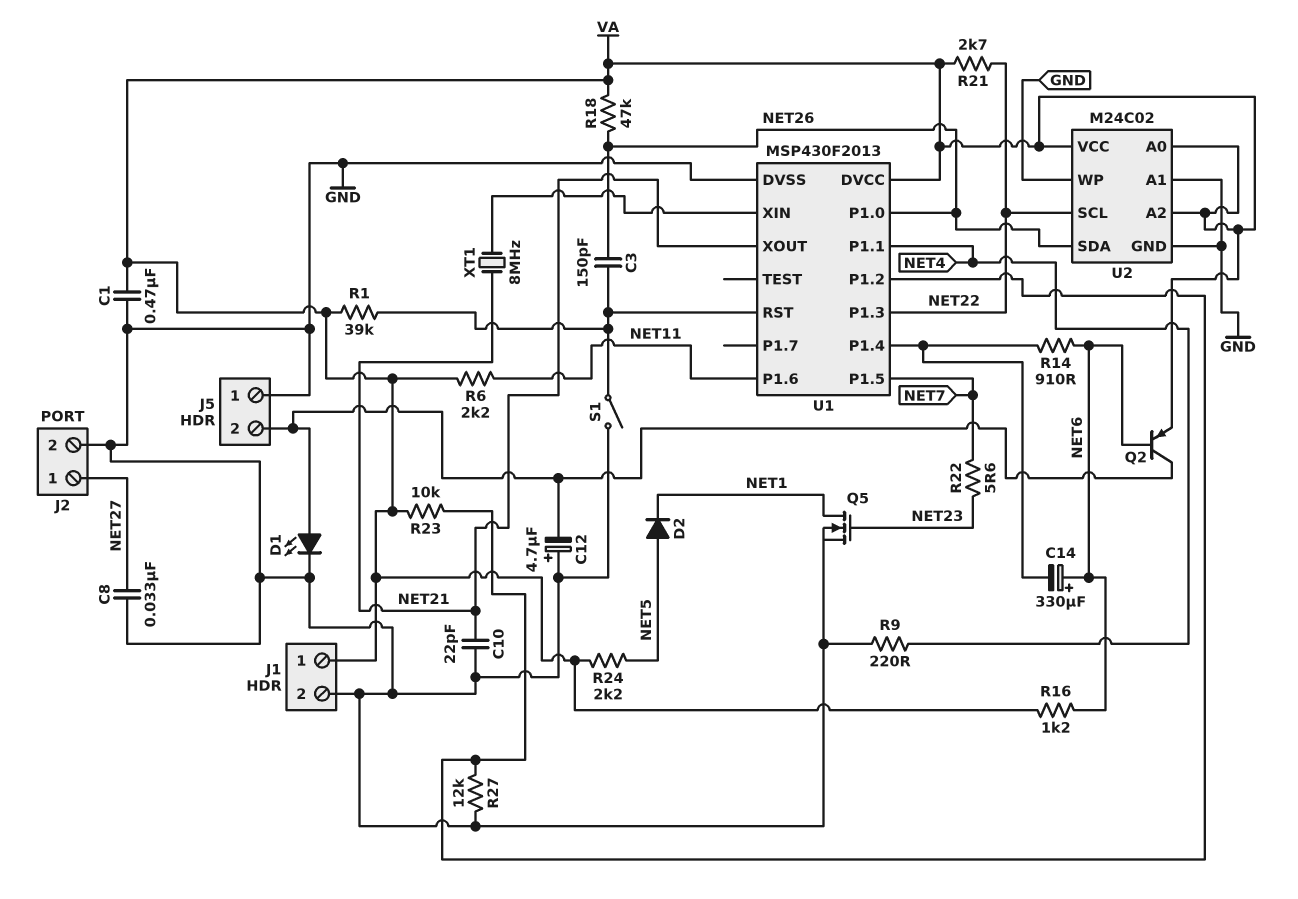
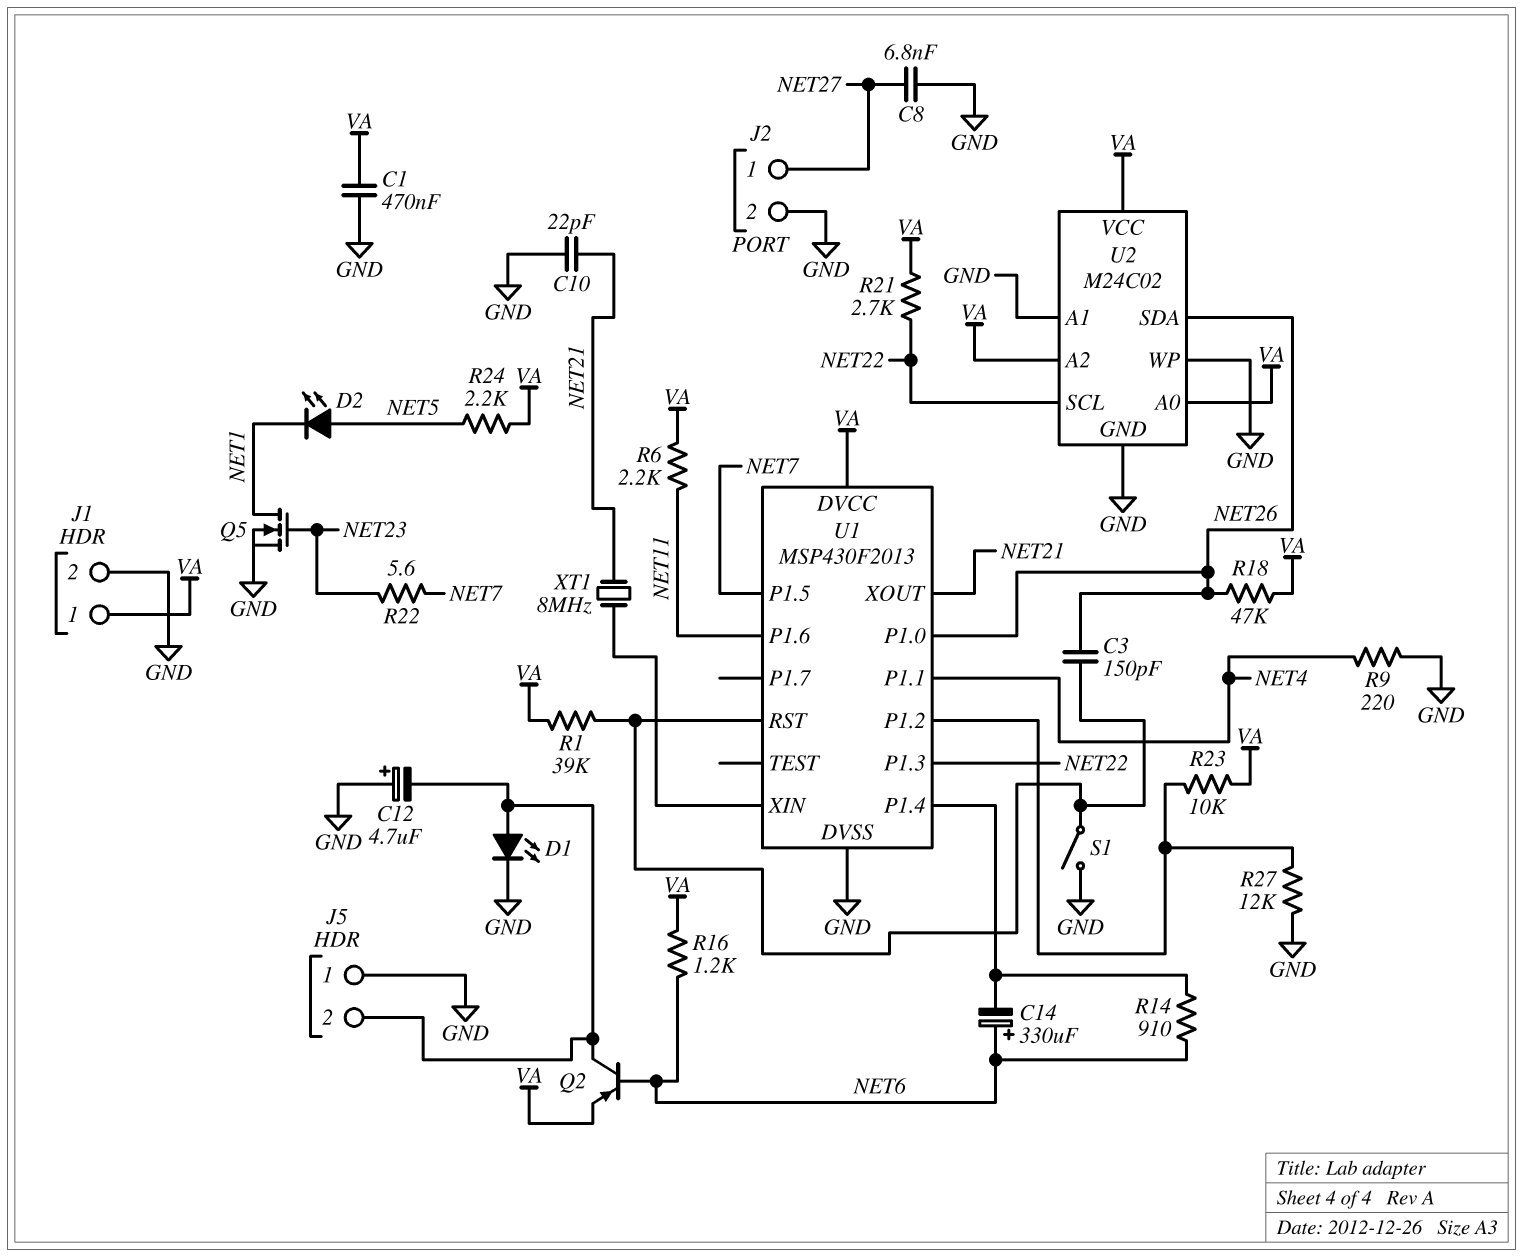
C8: 33nF (GND, NET27) -> 6.8nF (GND, NET27)
D2: diode (A NET5, K NET1) -> LED (A NET5, K NET1)

